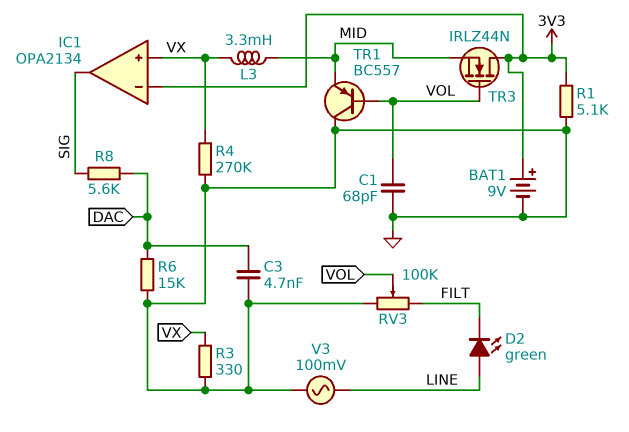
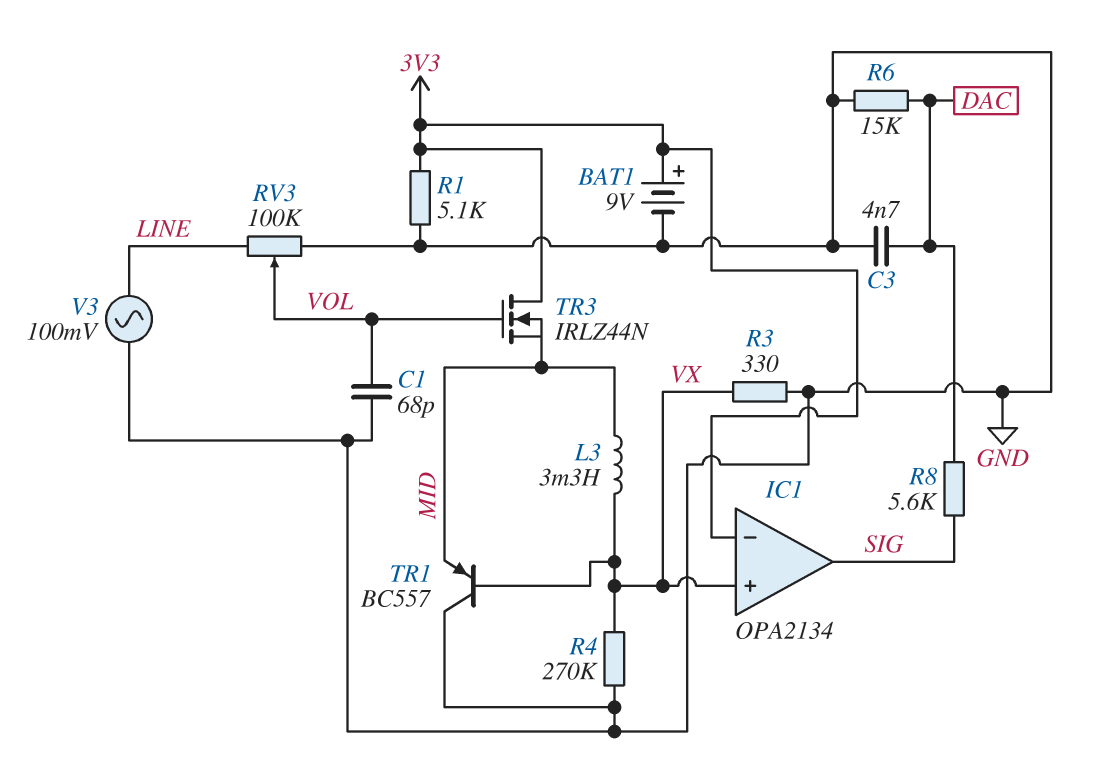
D2: LED green (A LINE, K FILT) -> none
RV3: 100k (FILT, GND, wiper VOL) -> 100k (GND, LINE, wiper VOL)
TR1: PNP BC557 (B VOL, C GND, E MID) -> PNP BC557 (B VX, C GND, E MID)

